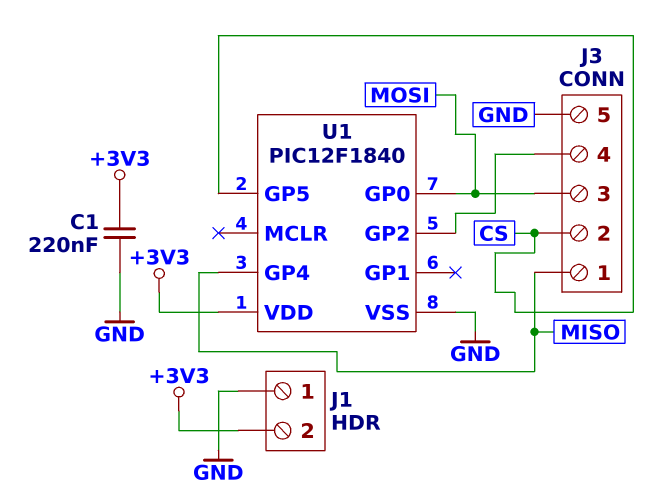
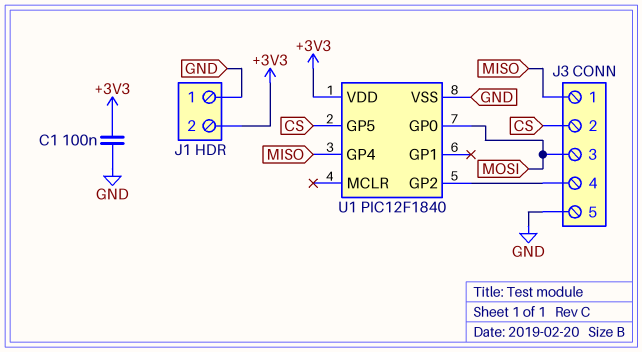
C1: 220nF (+3V3, GND) -> 100nF (+3V3, GND)

